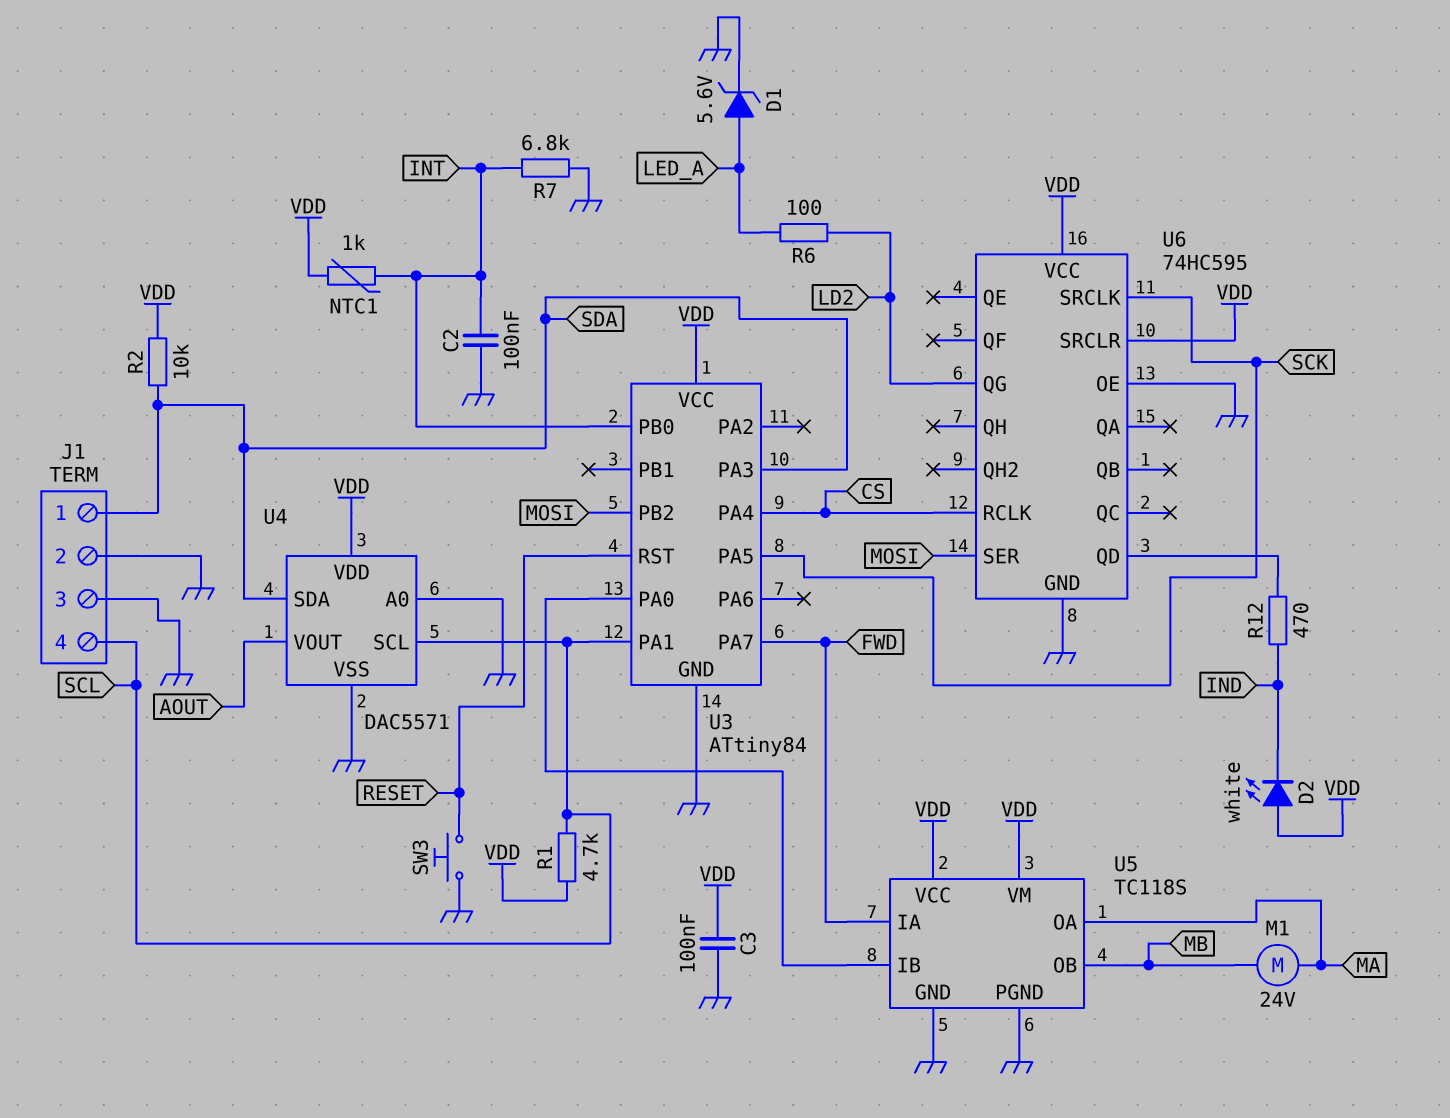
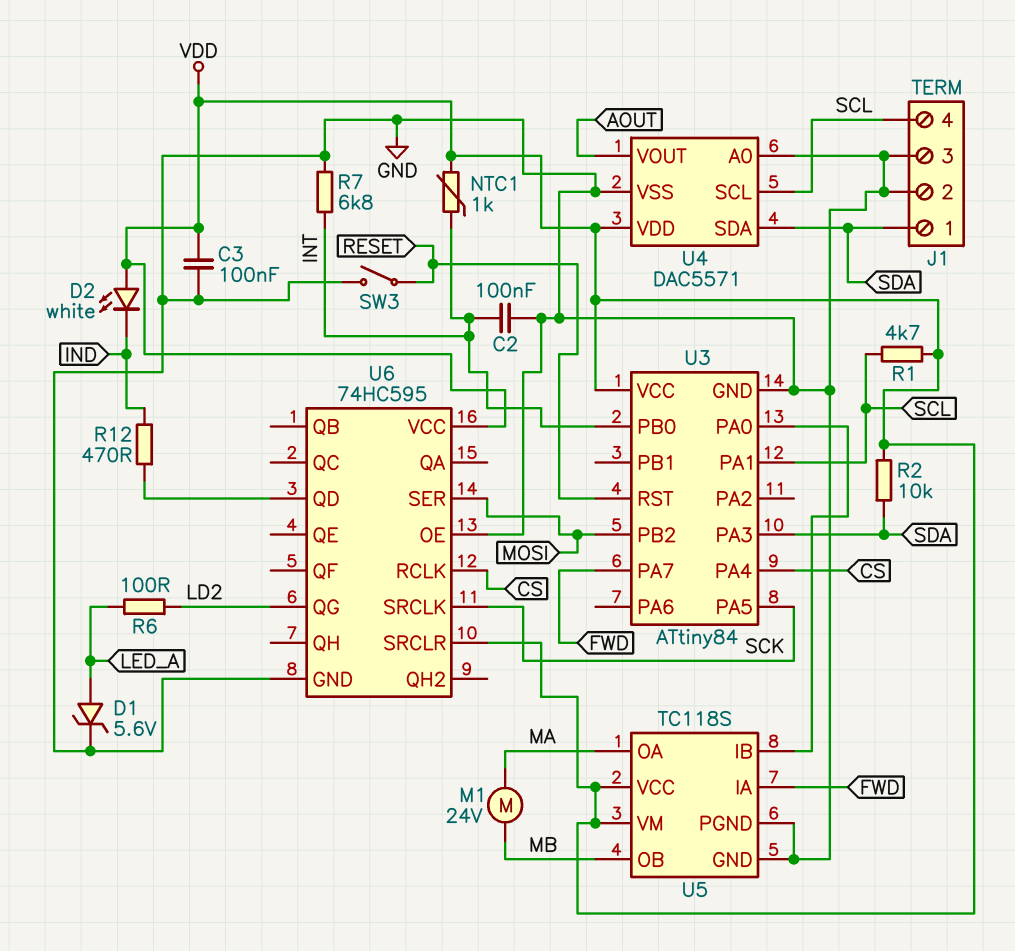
SW3: button (GND, RESET) -> switch (GND, RESET)

